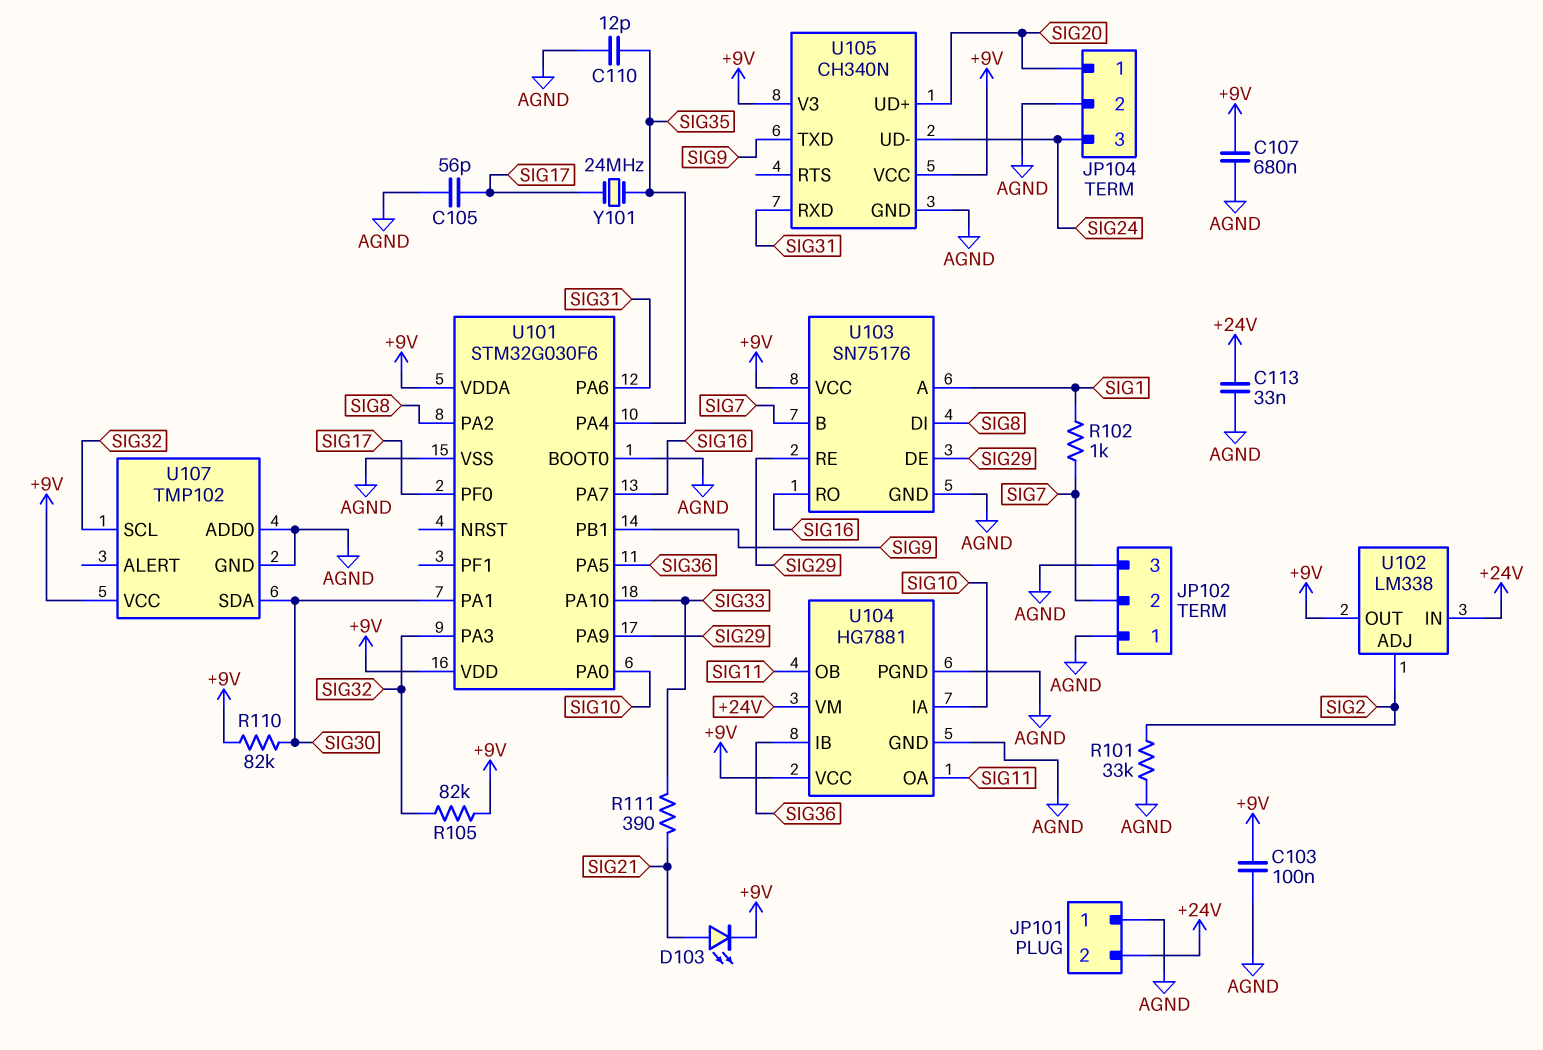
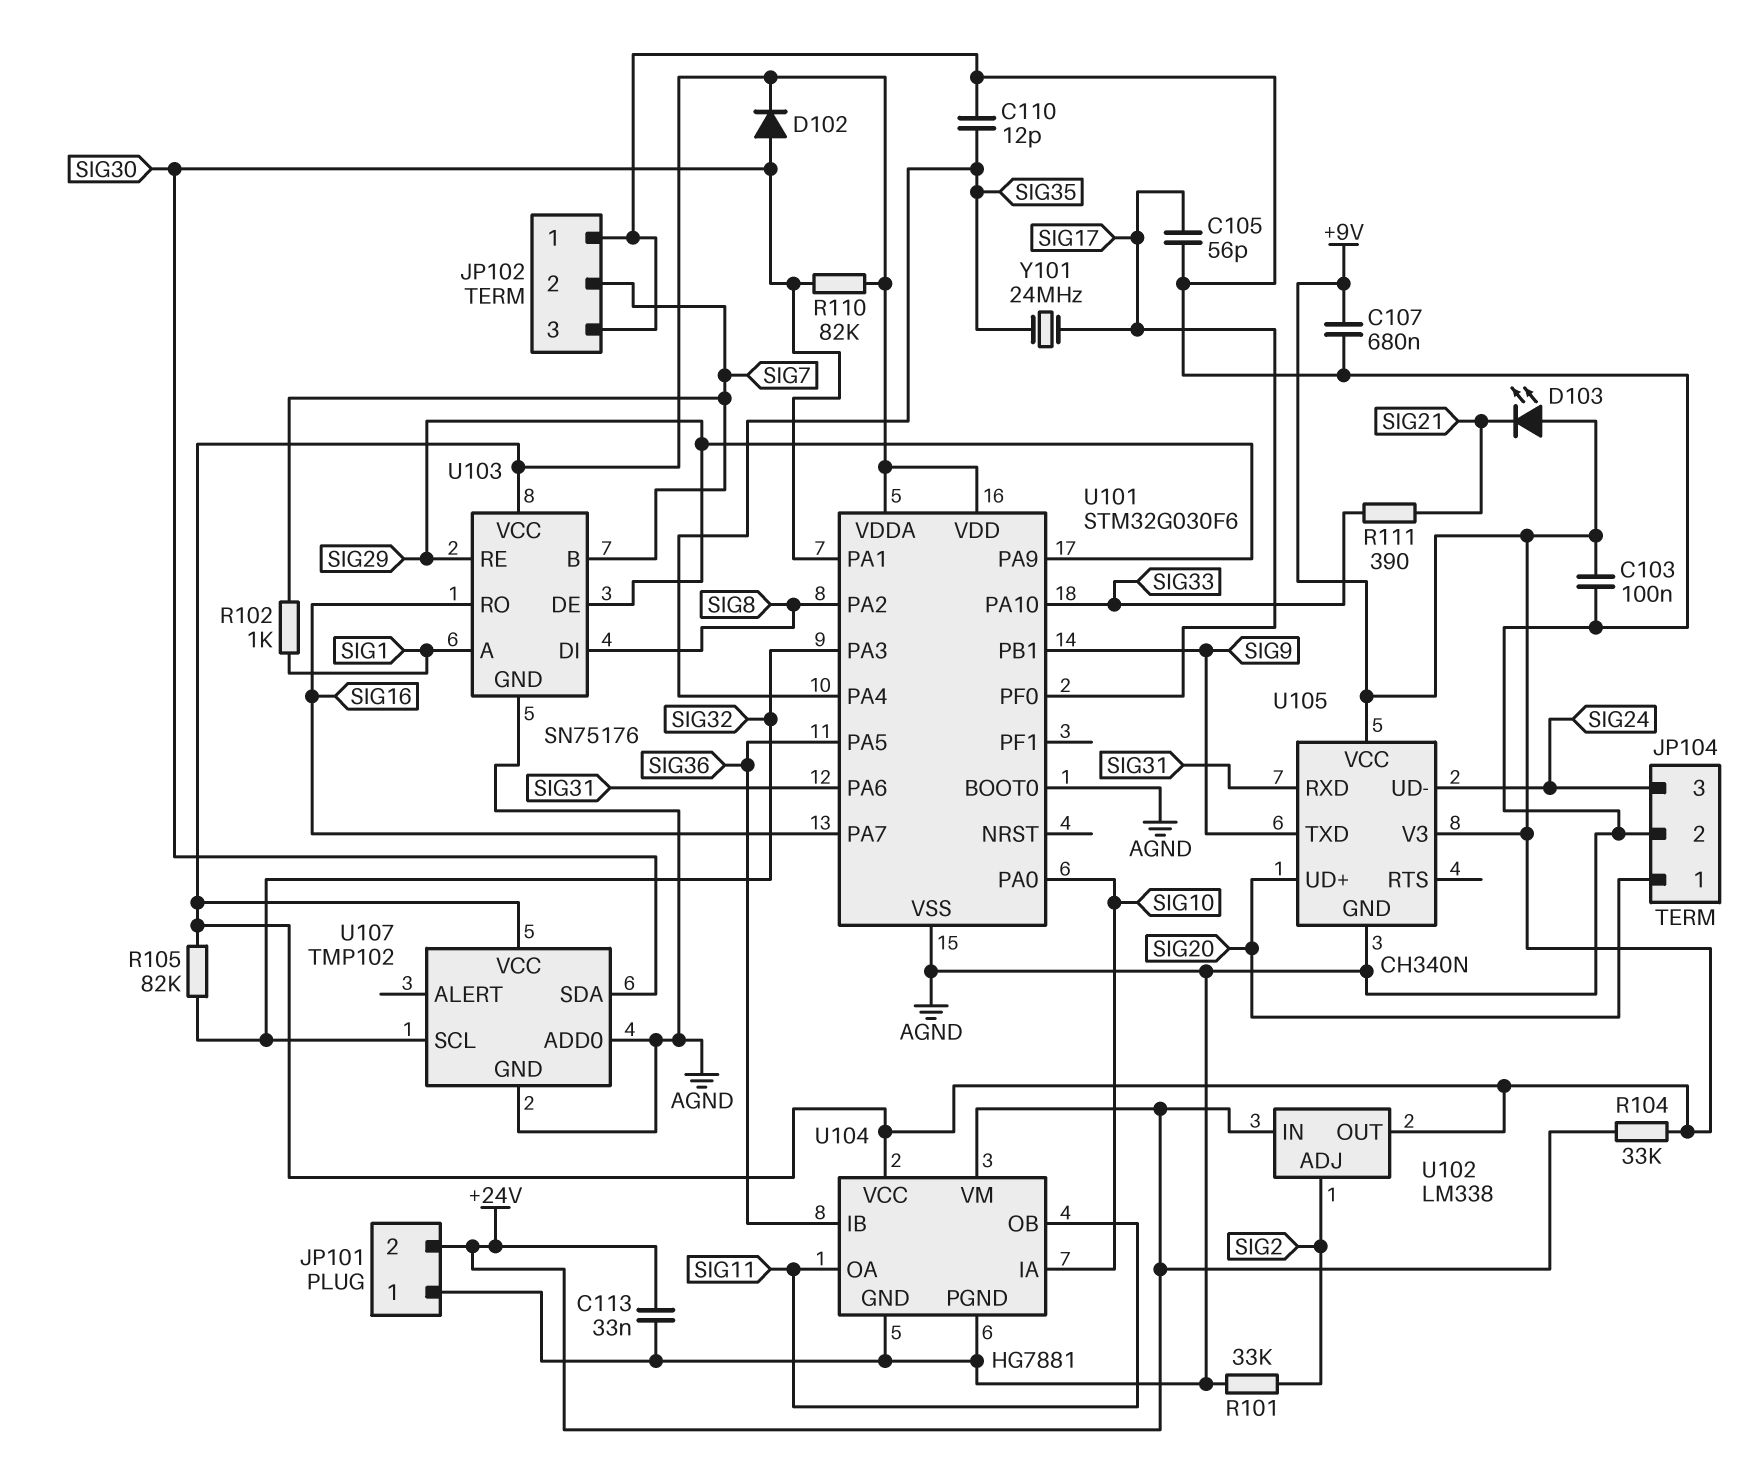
D102: none -> diode (A SIG30, K +9V)
D103: LED (A SIG21, K +9V) -> LED (A +9V, K SIG21)
R104: none -> 33k (+9V, +24V)

